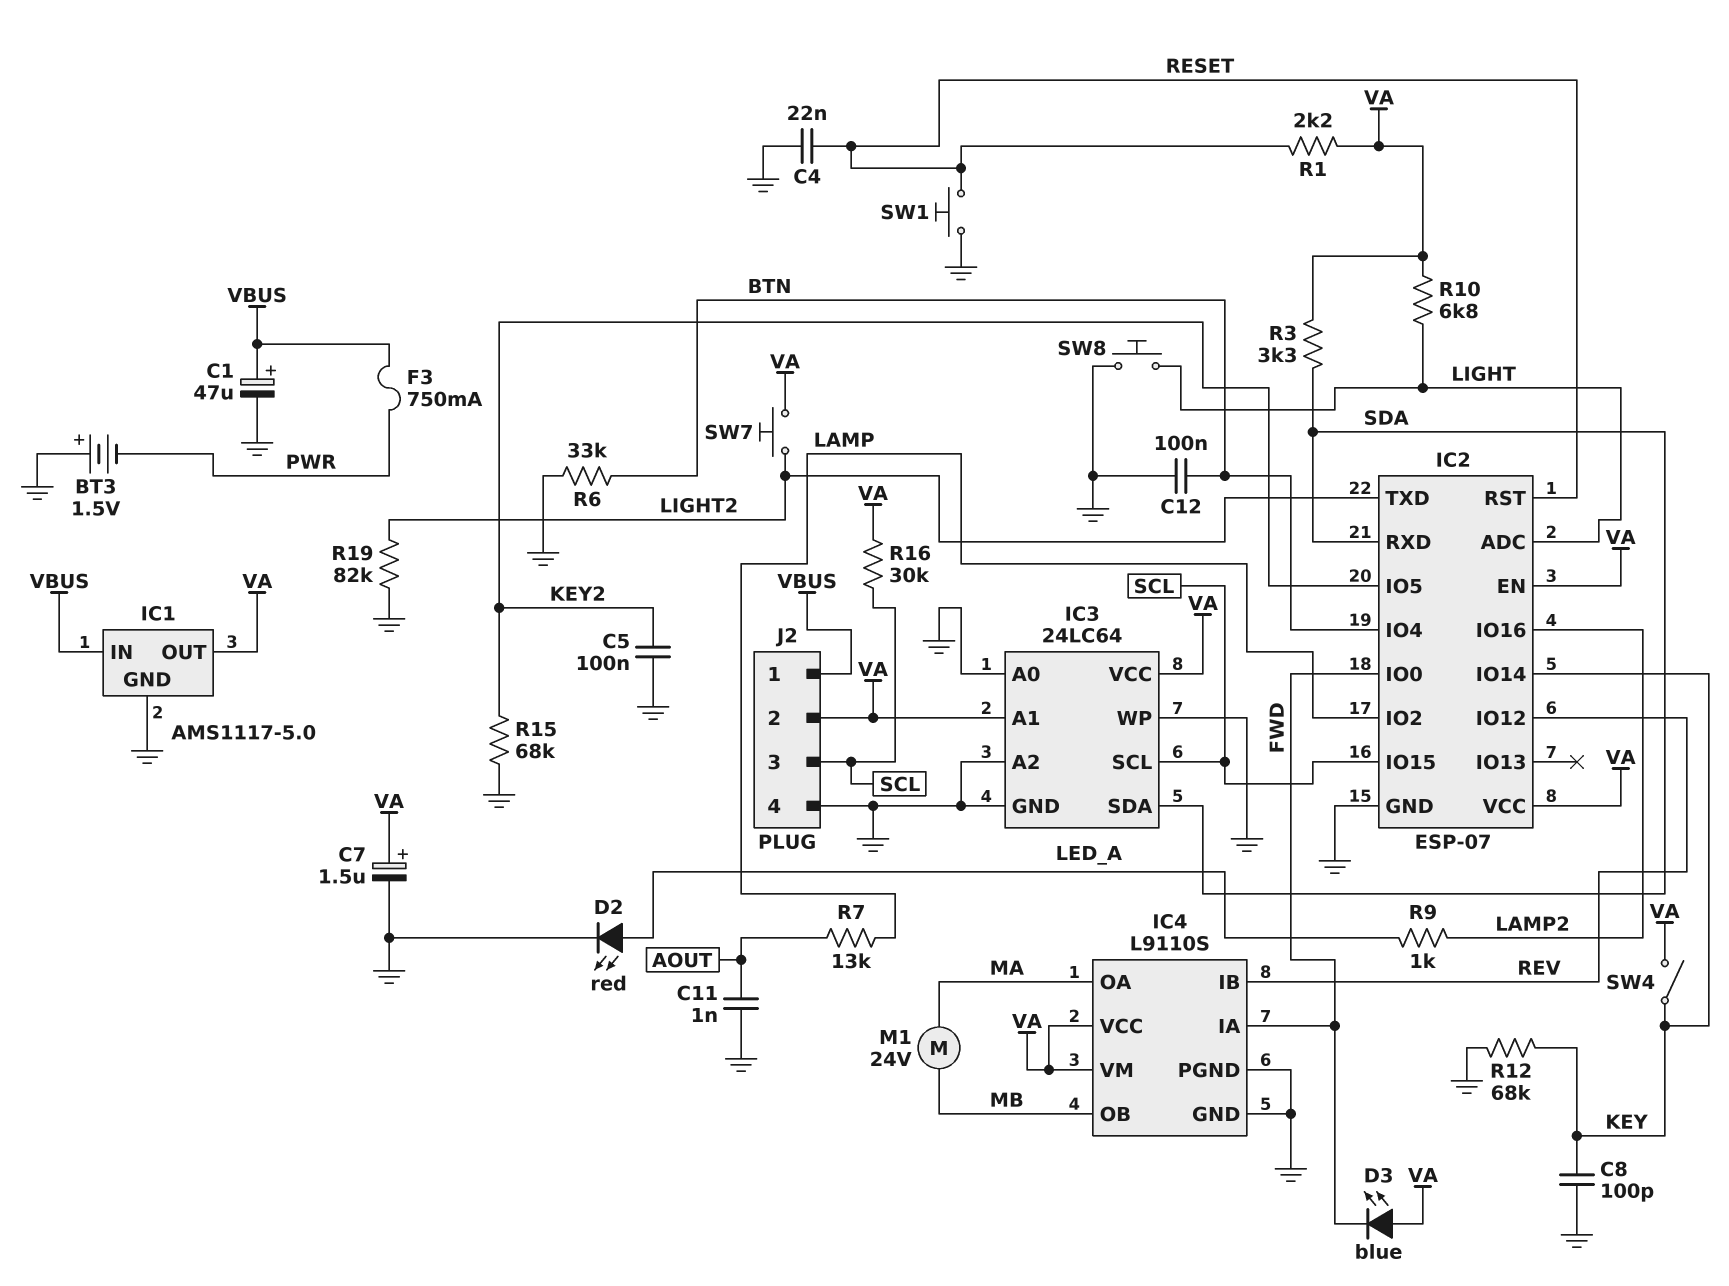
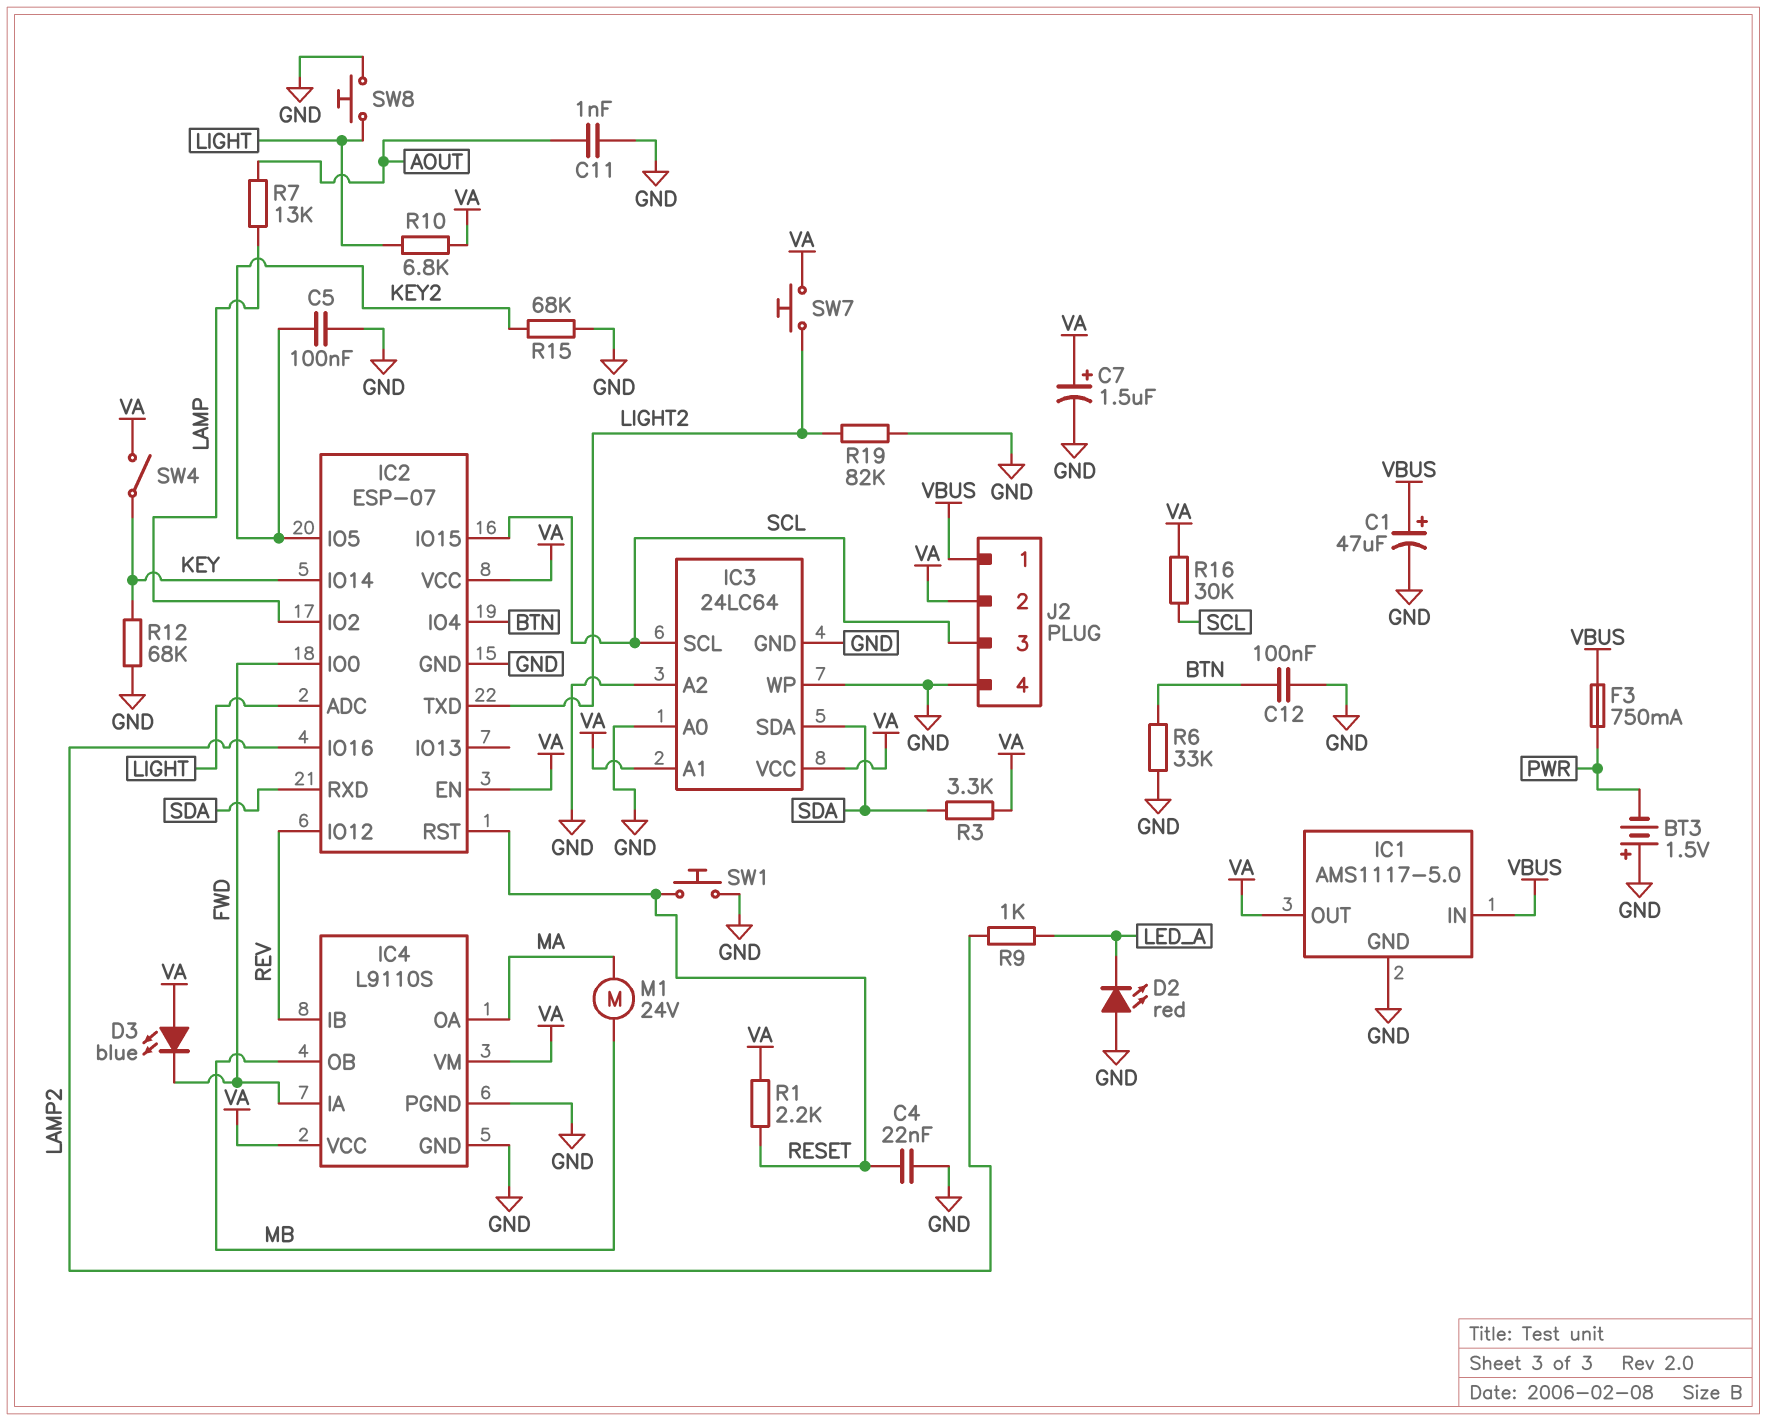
C8: 100pF (GND, KEY) -> none
D2: LED red (A LED_A, K GND) -> LED red (A GND, K LED_A)

